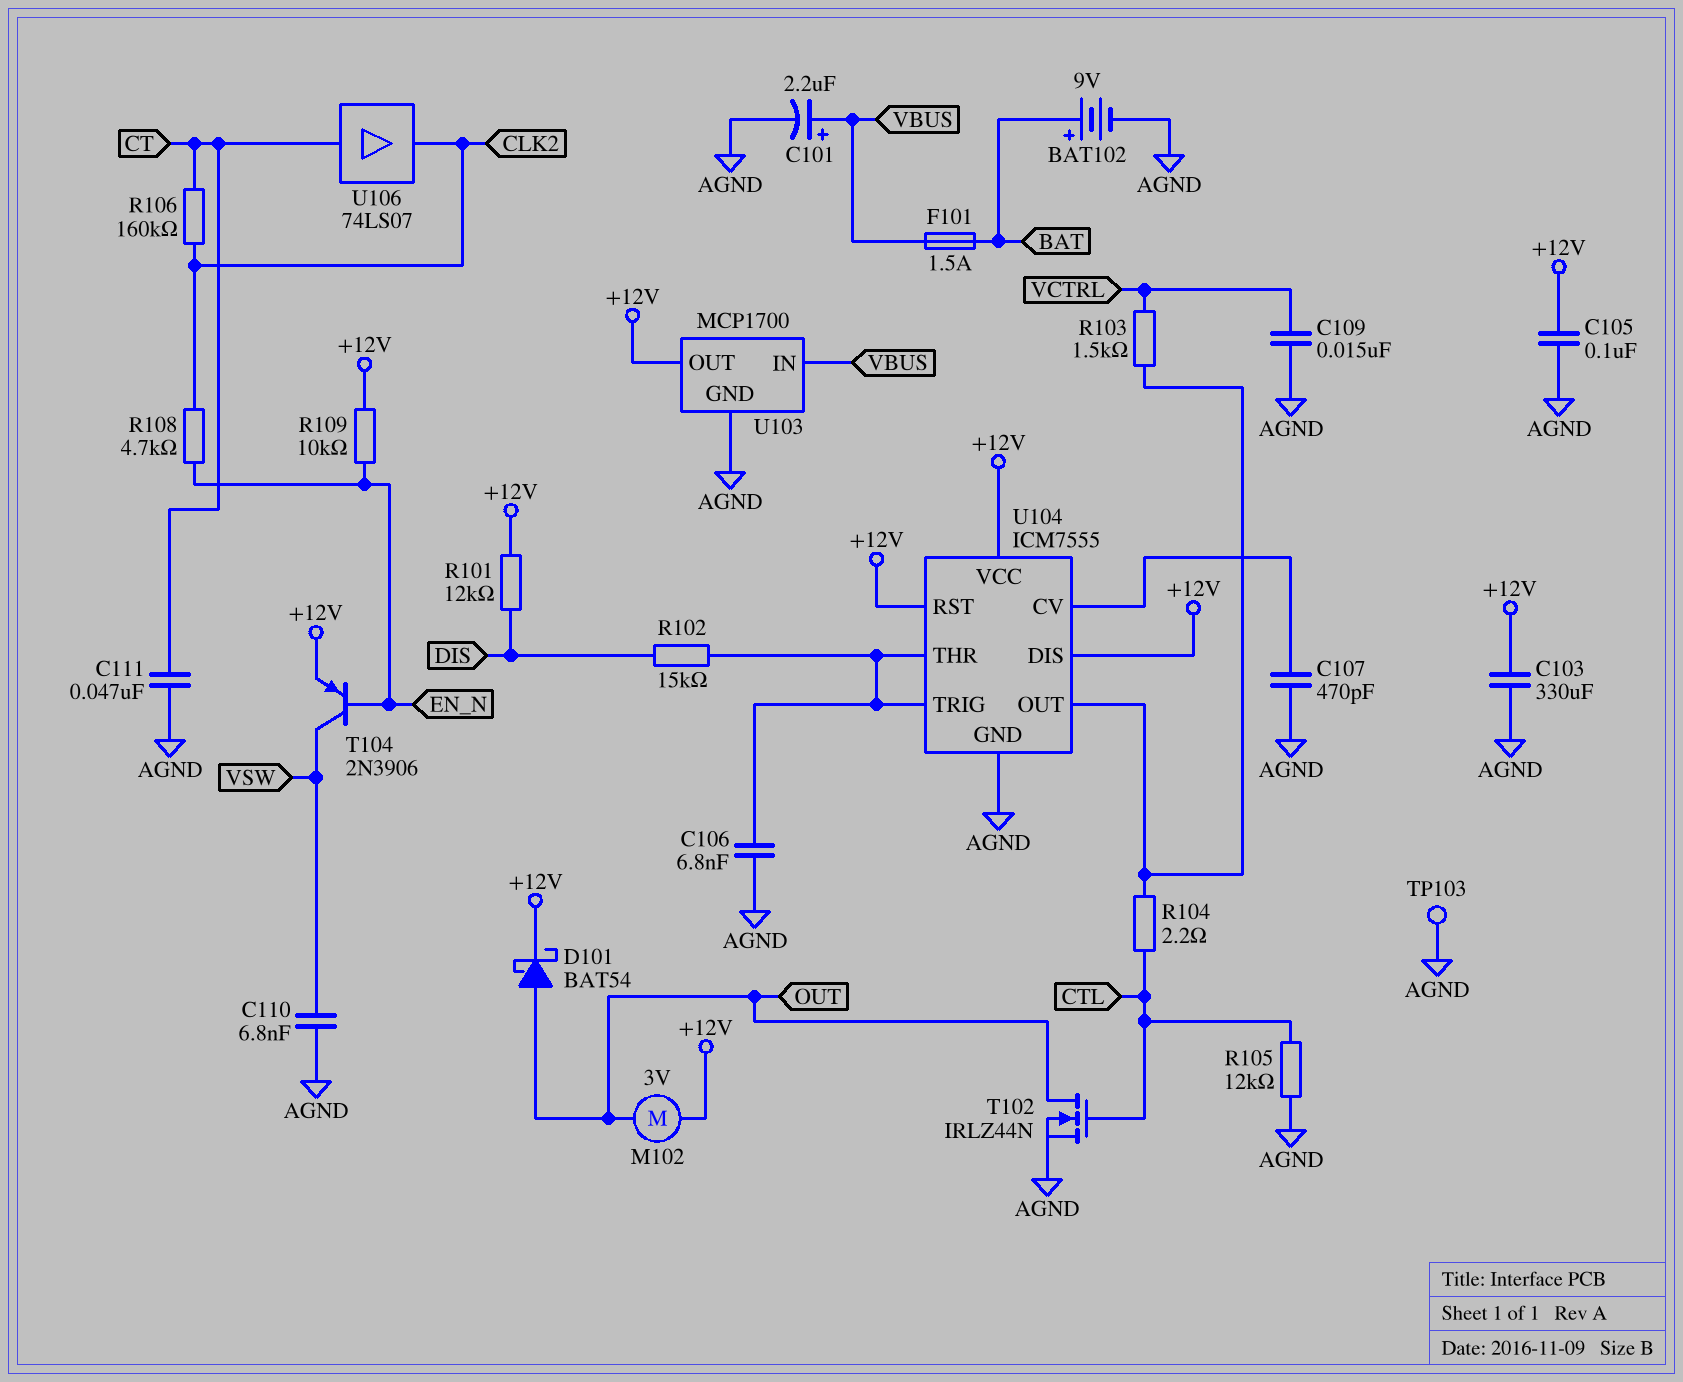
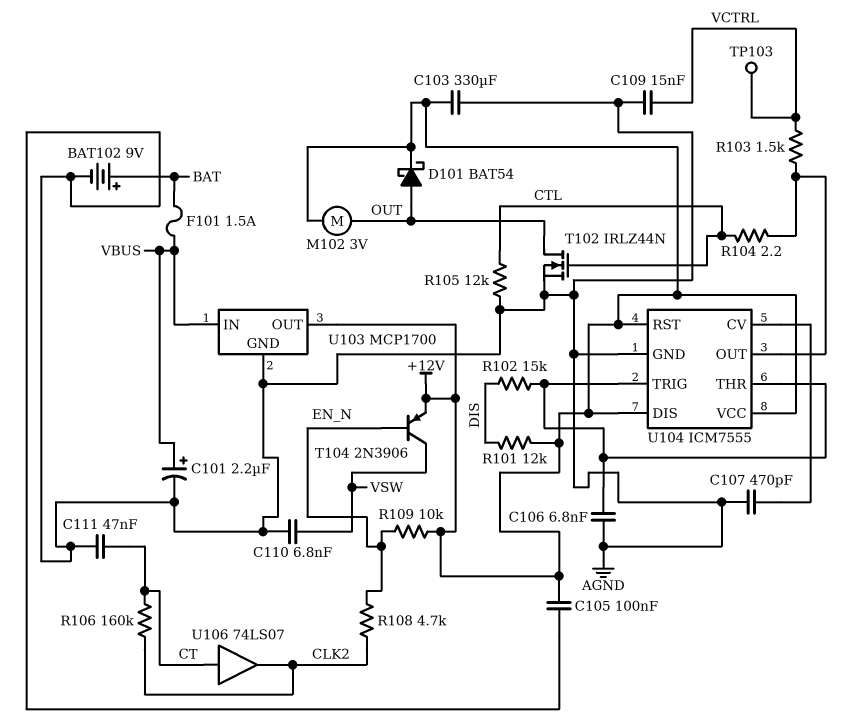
TP103: test point (AGND) -> test point (VCTRL)

